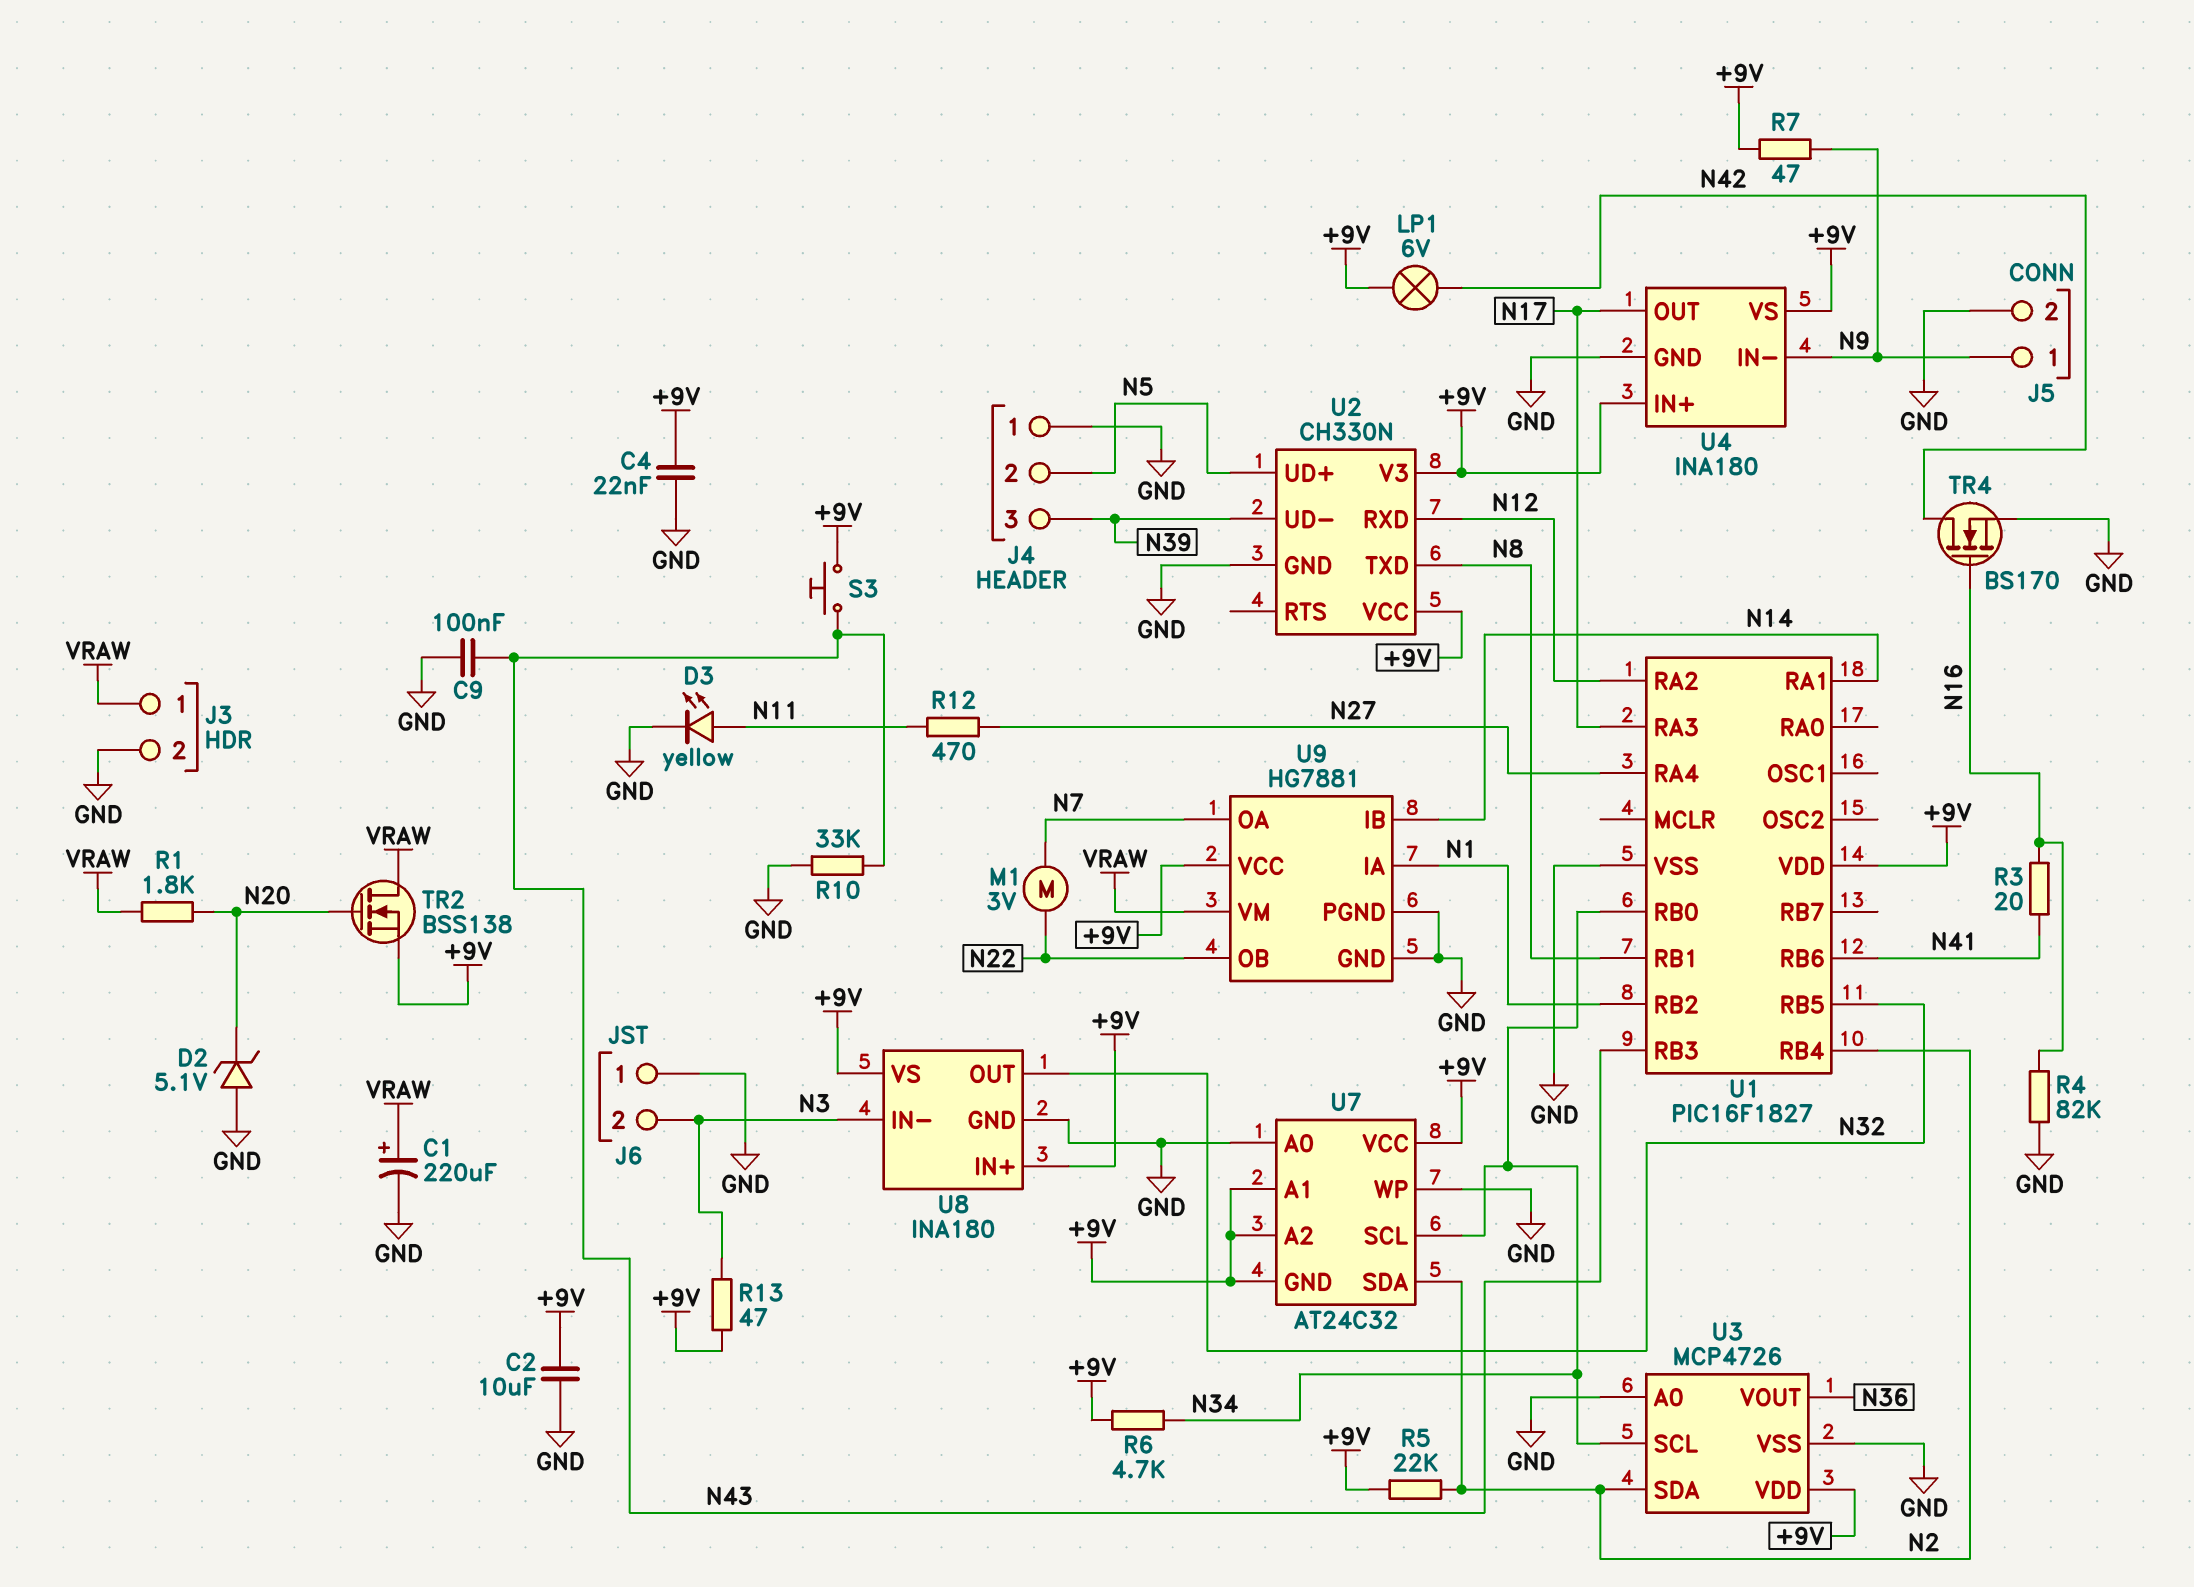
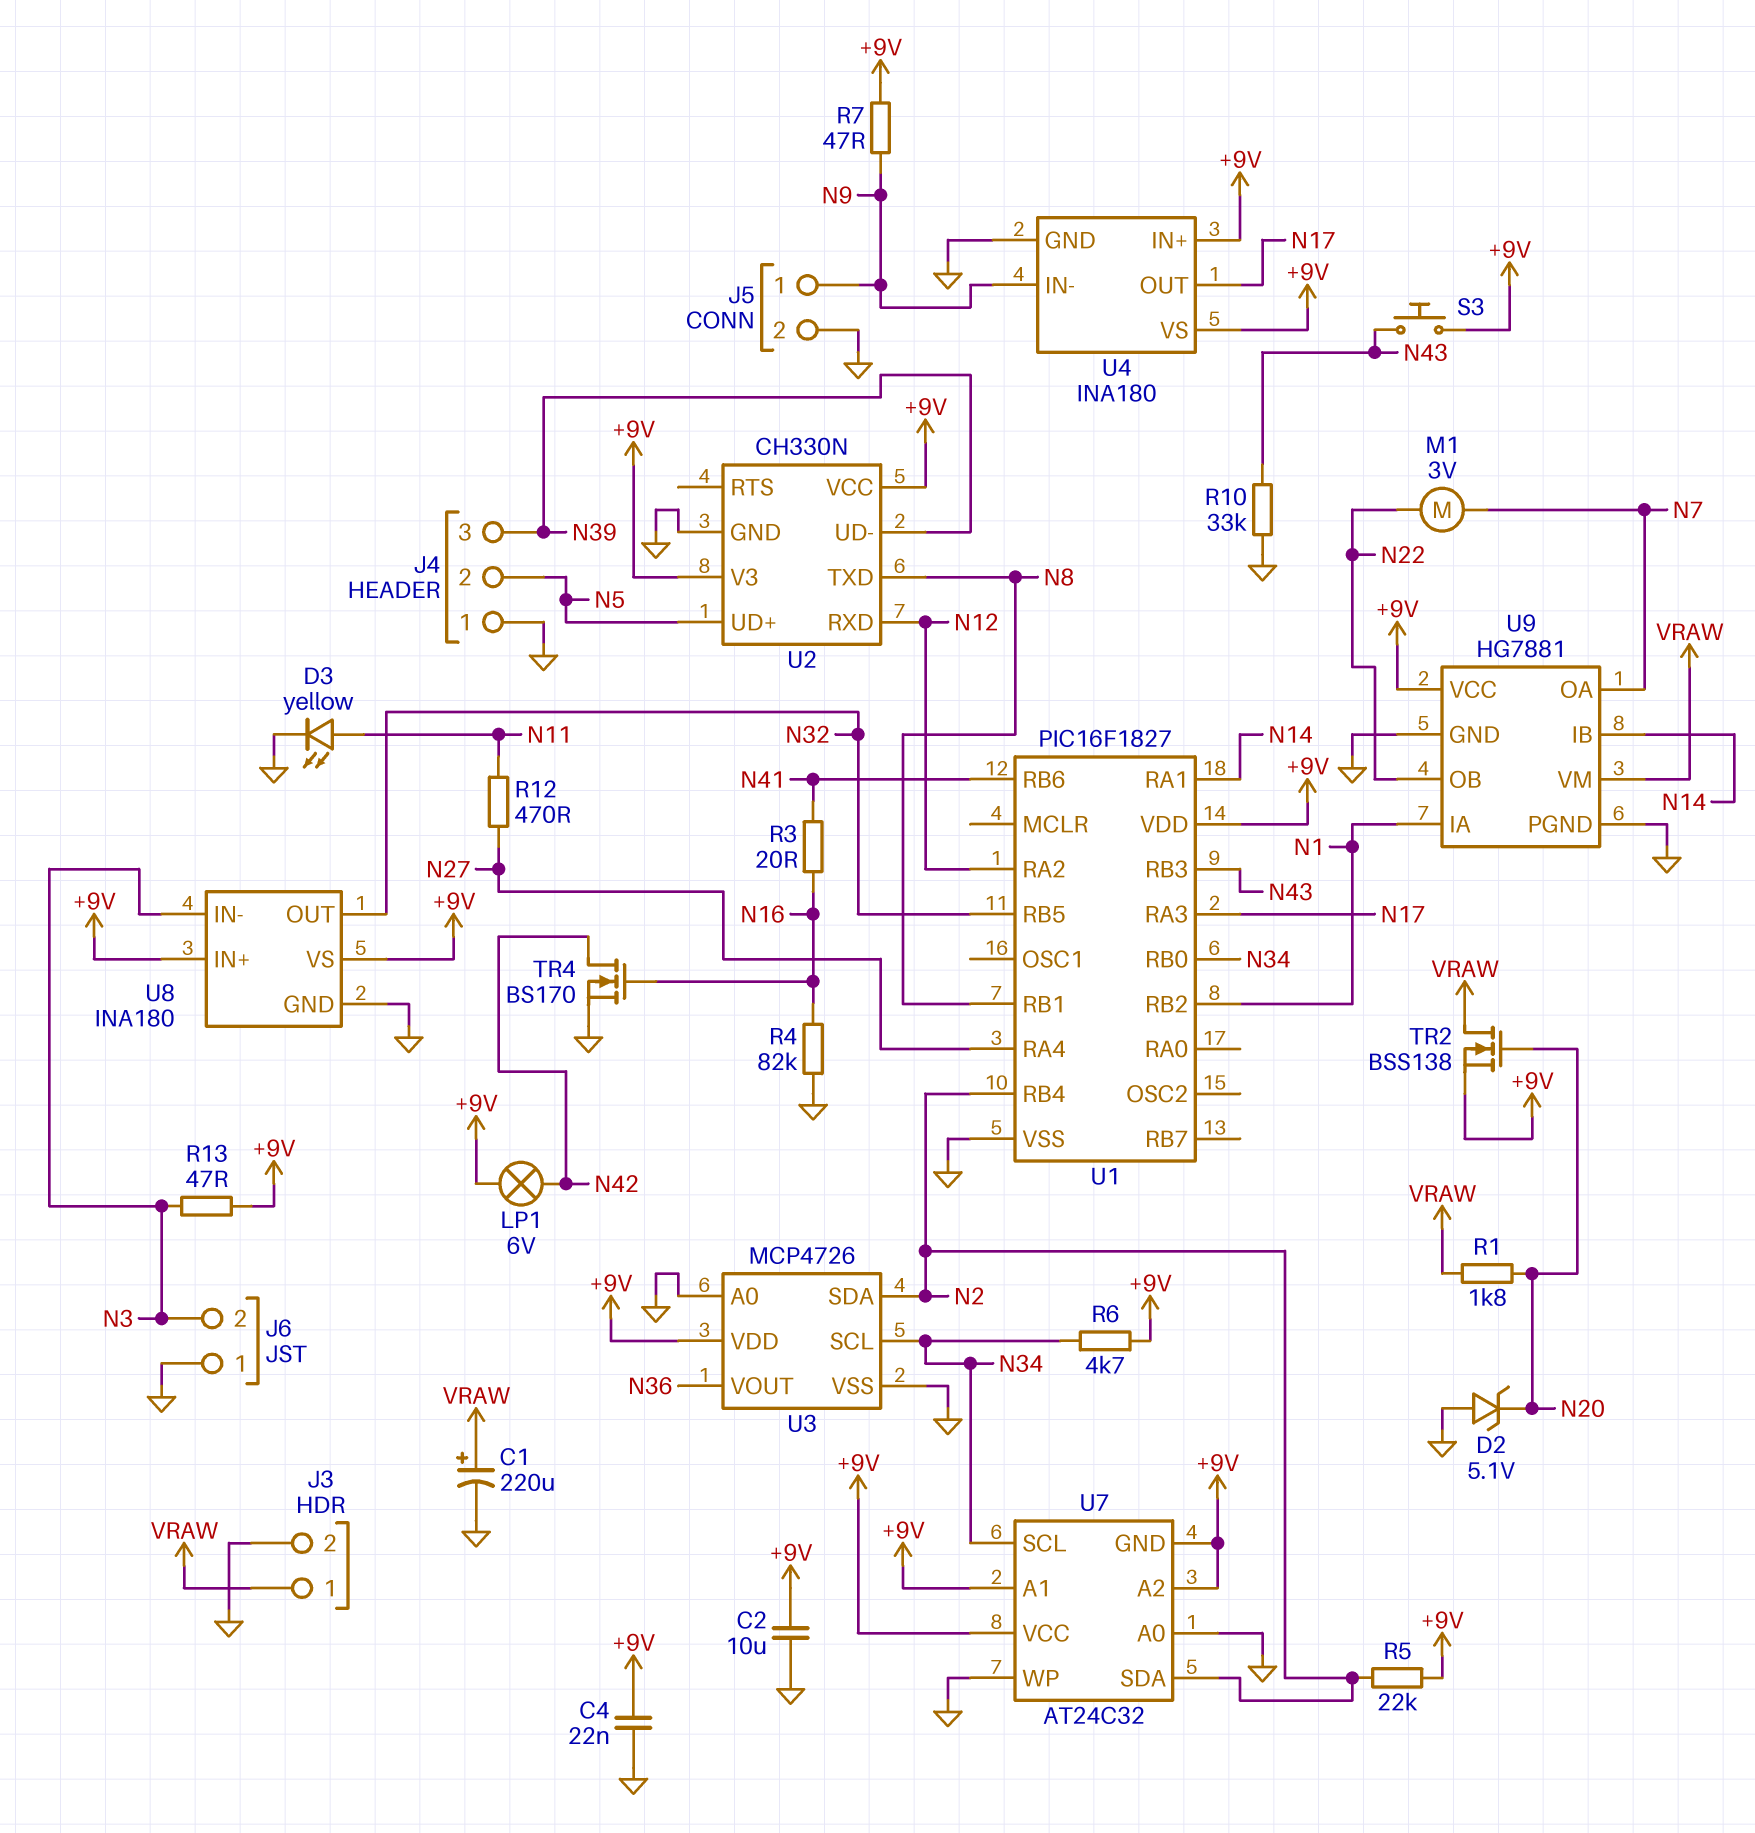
C9: 100nF (GND, N43) -> none

